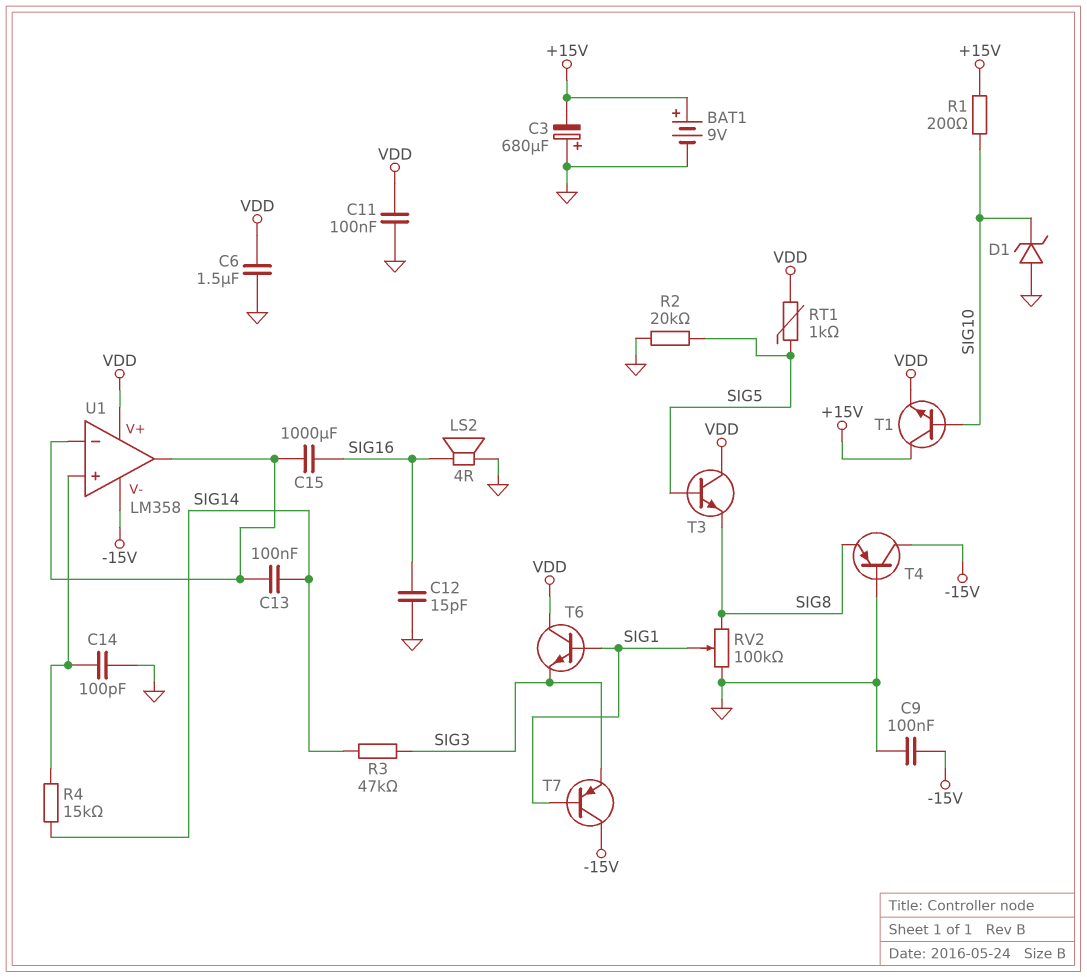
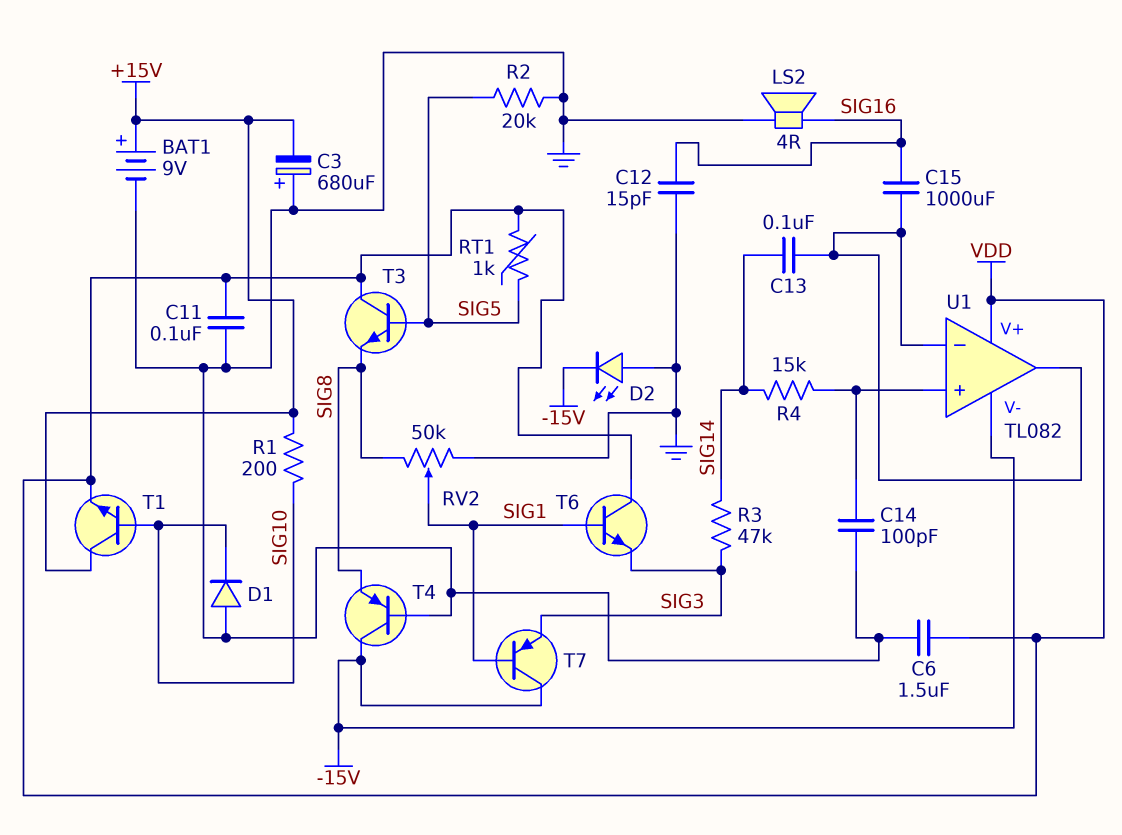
C9: 100nF (-15V, GND) -> none
D1: zener (A GND, K SIG10) -> diode (A GND, K SIG10)
D2: none -> LED (A GND, K -15V)
RV2: 100k (GND, SIG8, wiper SIG1) -> 50k (GND, SIG8, wiper SIG1)
U1: LM358 -> TL082

